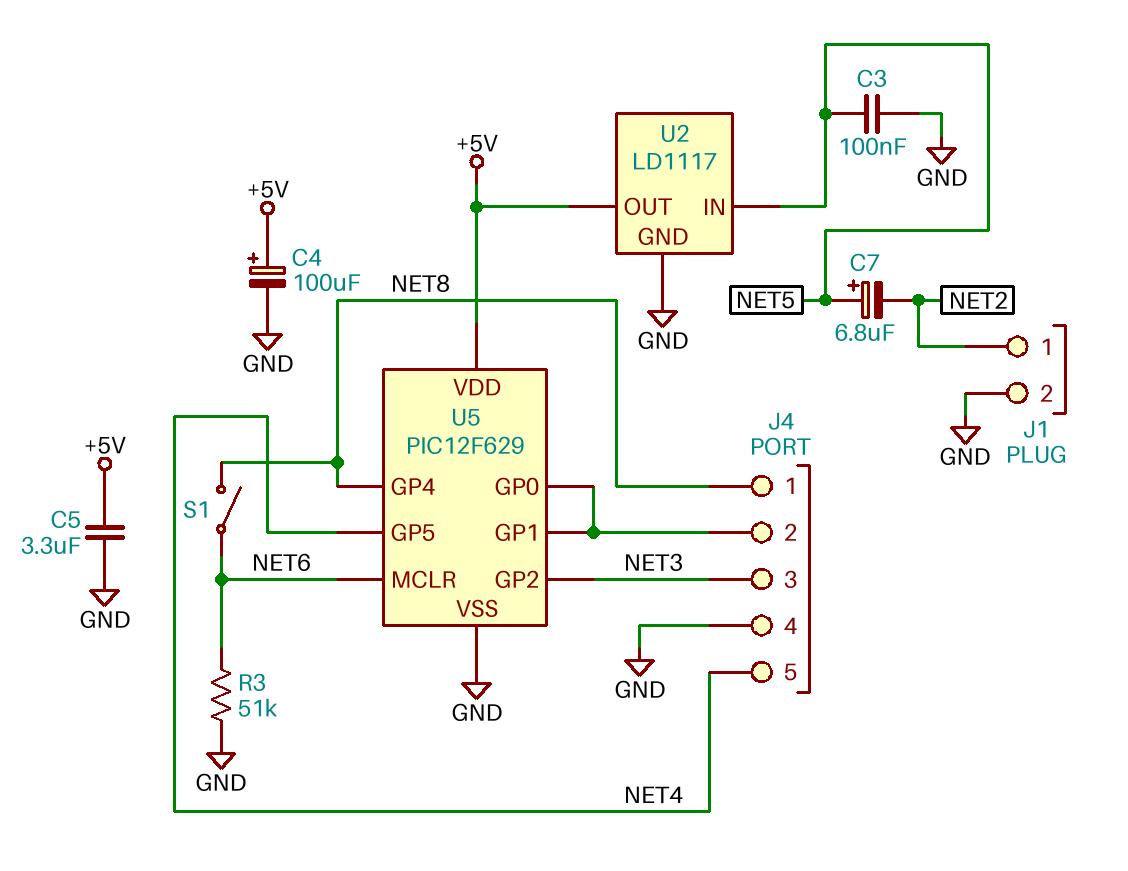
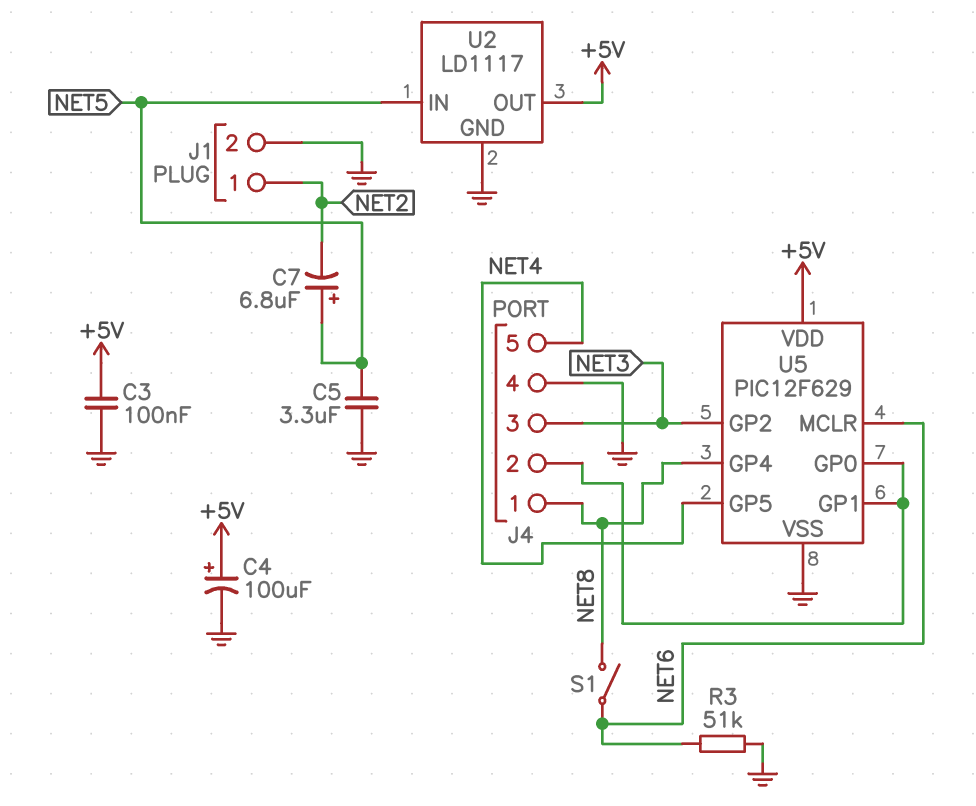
C3: 100nF (GND, NET5) -> 100nF (+5V, GND)
C5: 3.3uF (+5V, GND) -> 3.3uF (GND, NET5)

